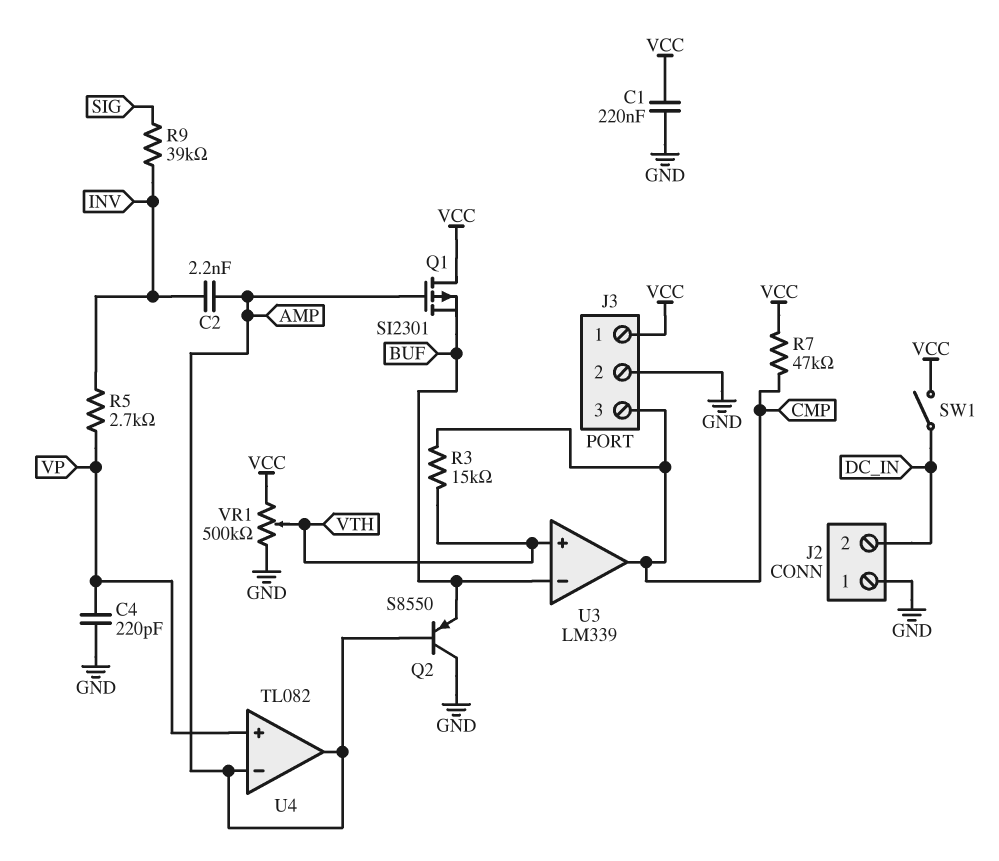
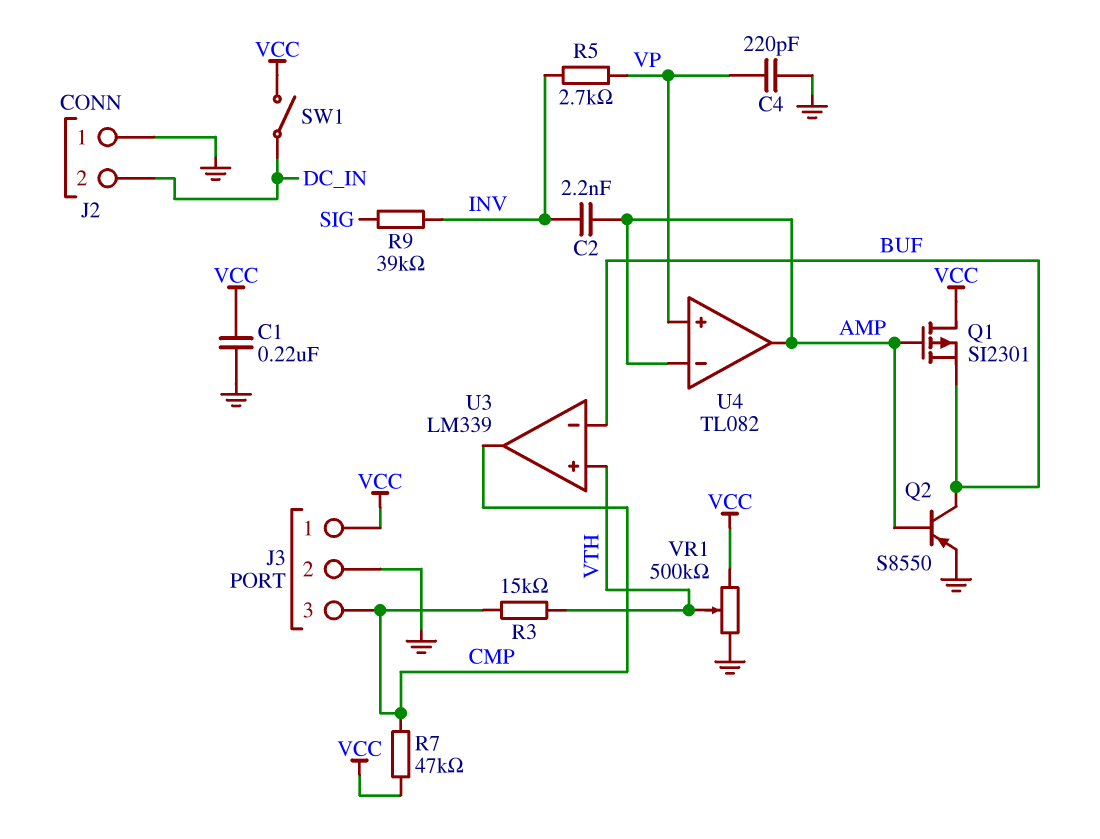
Q2: PNP S8550 (B AMP, C GND, E BUF) -> PNP S8550 (B AMP, C BUF, E GND)

